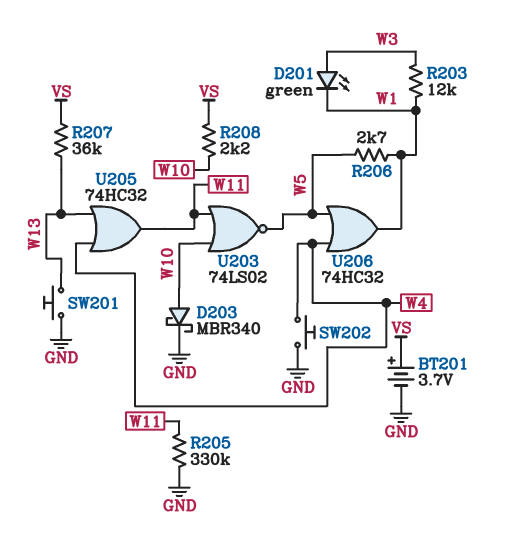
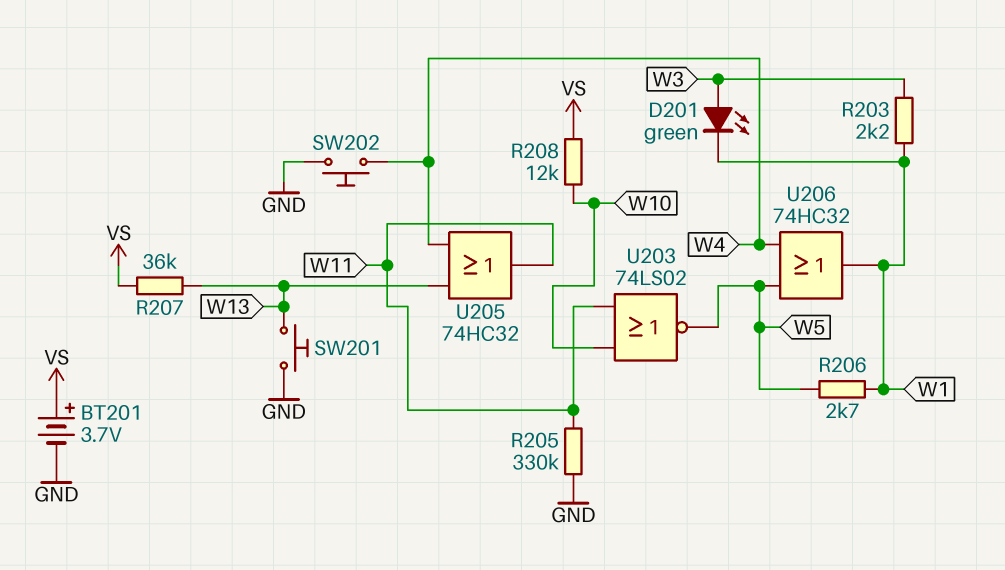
D203: schottky MBR340 (A W10, K GND) -> none
R203: 12k (W1, W3) -> 2.2k (W1, W3)
R208: 2.2k (VS, W10) -> 12k (VS, W10)

